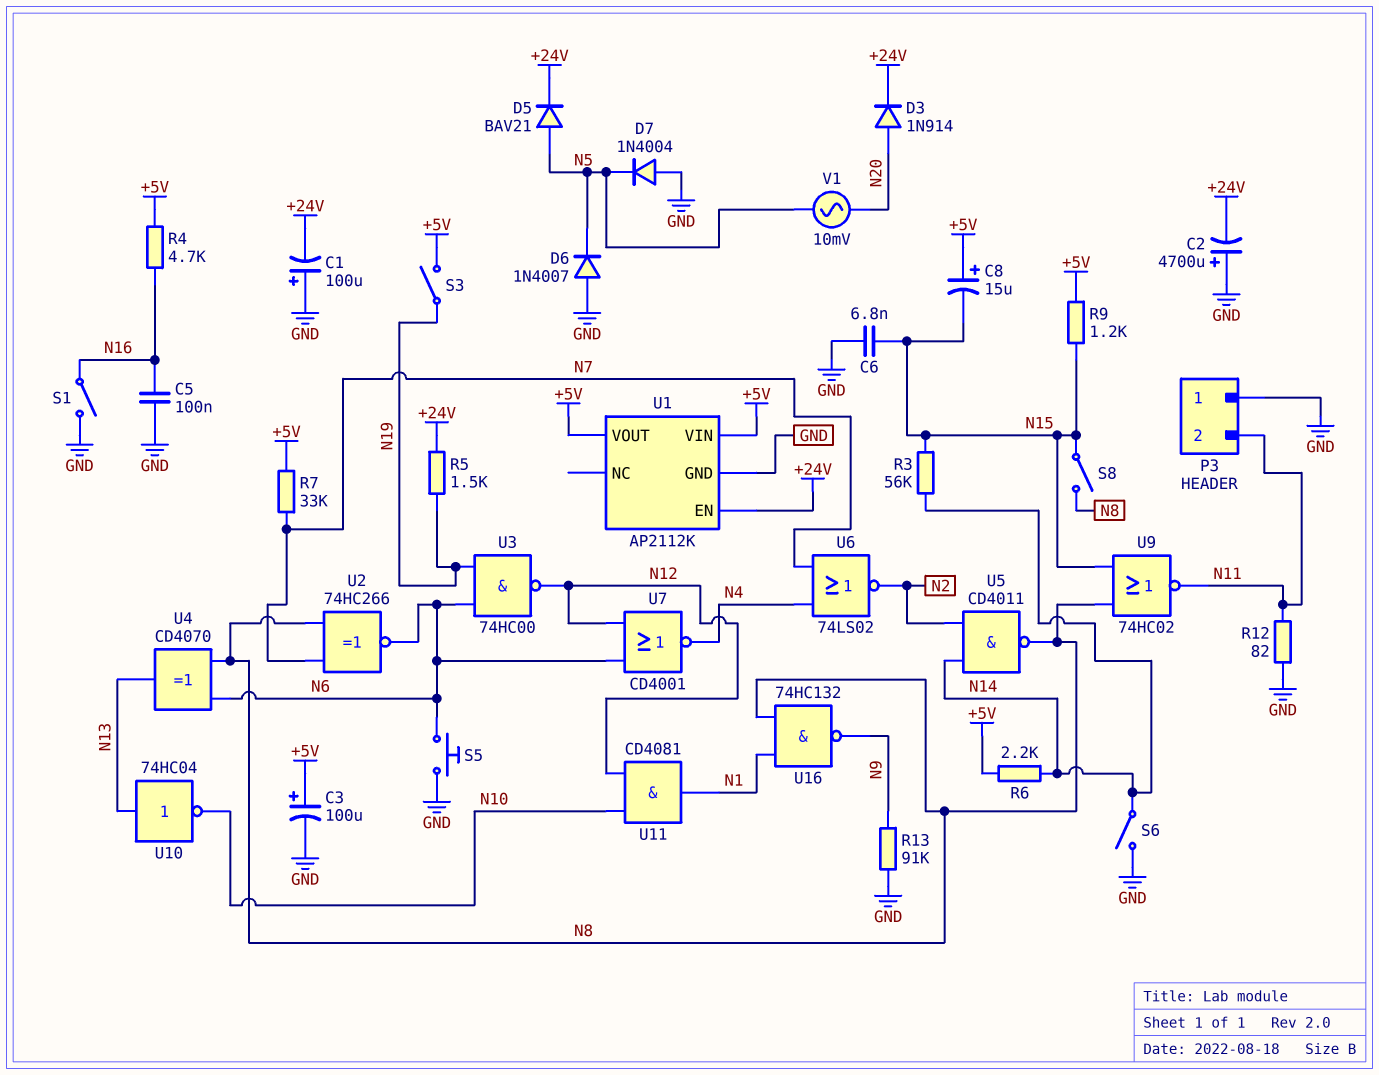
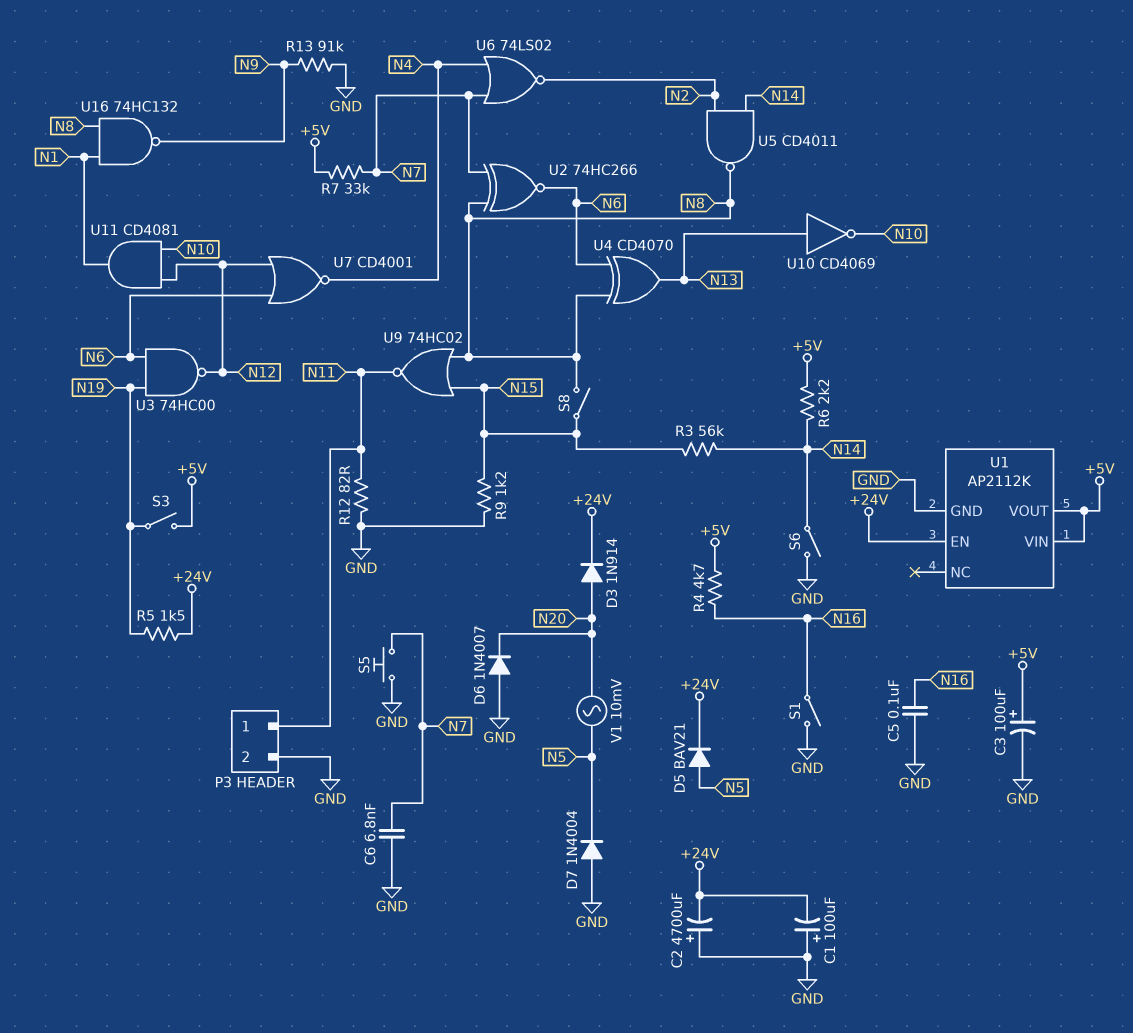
C6: 6.8nF (GND, N15) -> 6.8nF (GND, N7)
C8: 15uF (plus +5V, minus N15) -> none
D6: diode 1N4007 (A GND, K N5) -> diode 1N4007 (A GND, K N20)
P3 pin 1: GND -> N11
P3 pin 2: N11 -> GND
R9: 1.2k (+5V, N15) -> 1.2k (GND, N15)
S5: button (GND, N6) -> button (GND, N7)
U10: NOT 74HC04 (in N13, out N10) -> NOT CD4069 (in N13, out N10)

